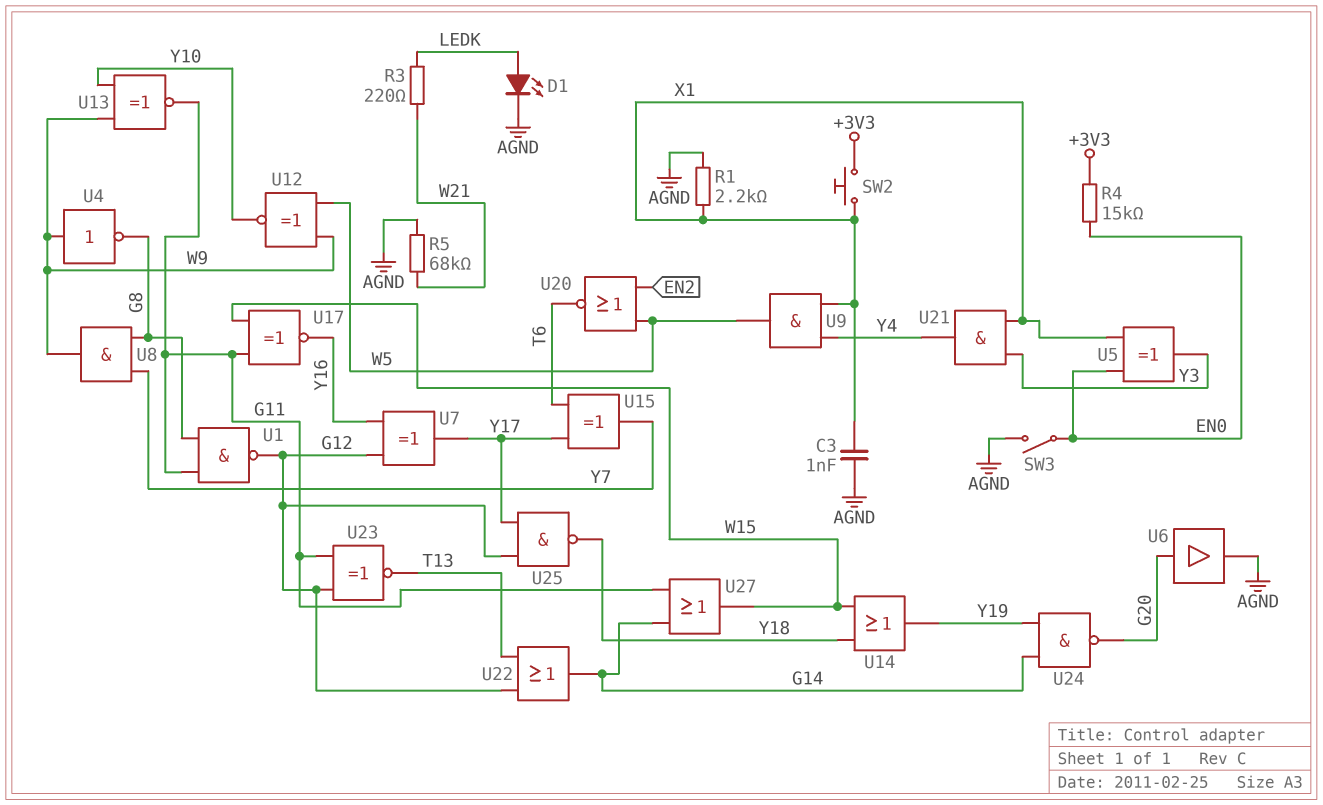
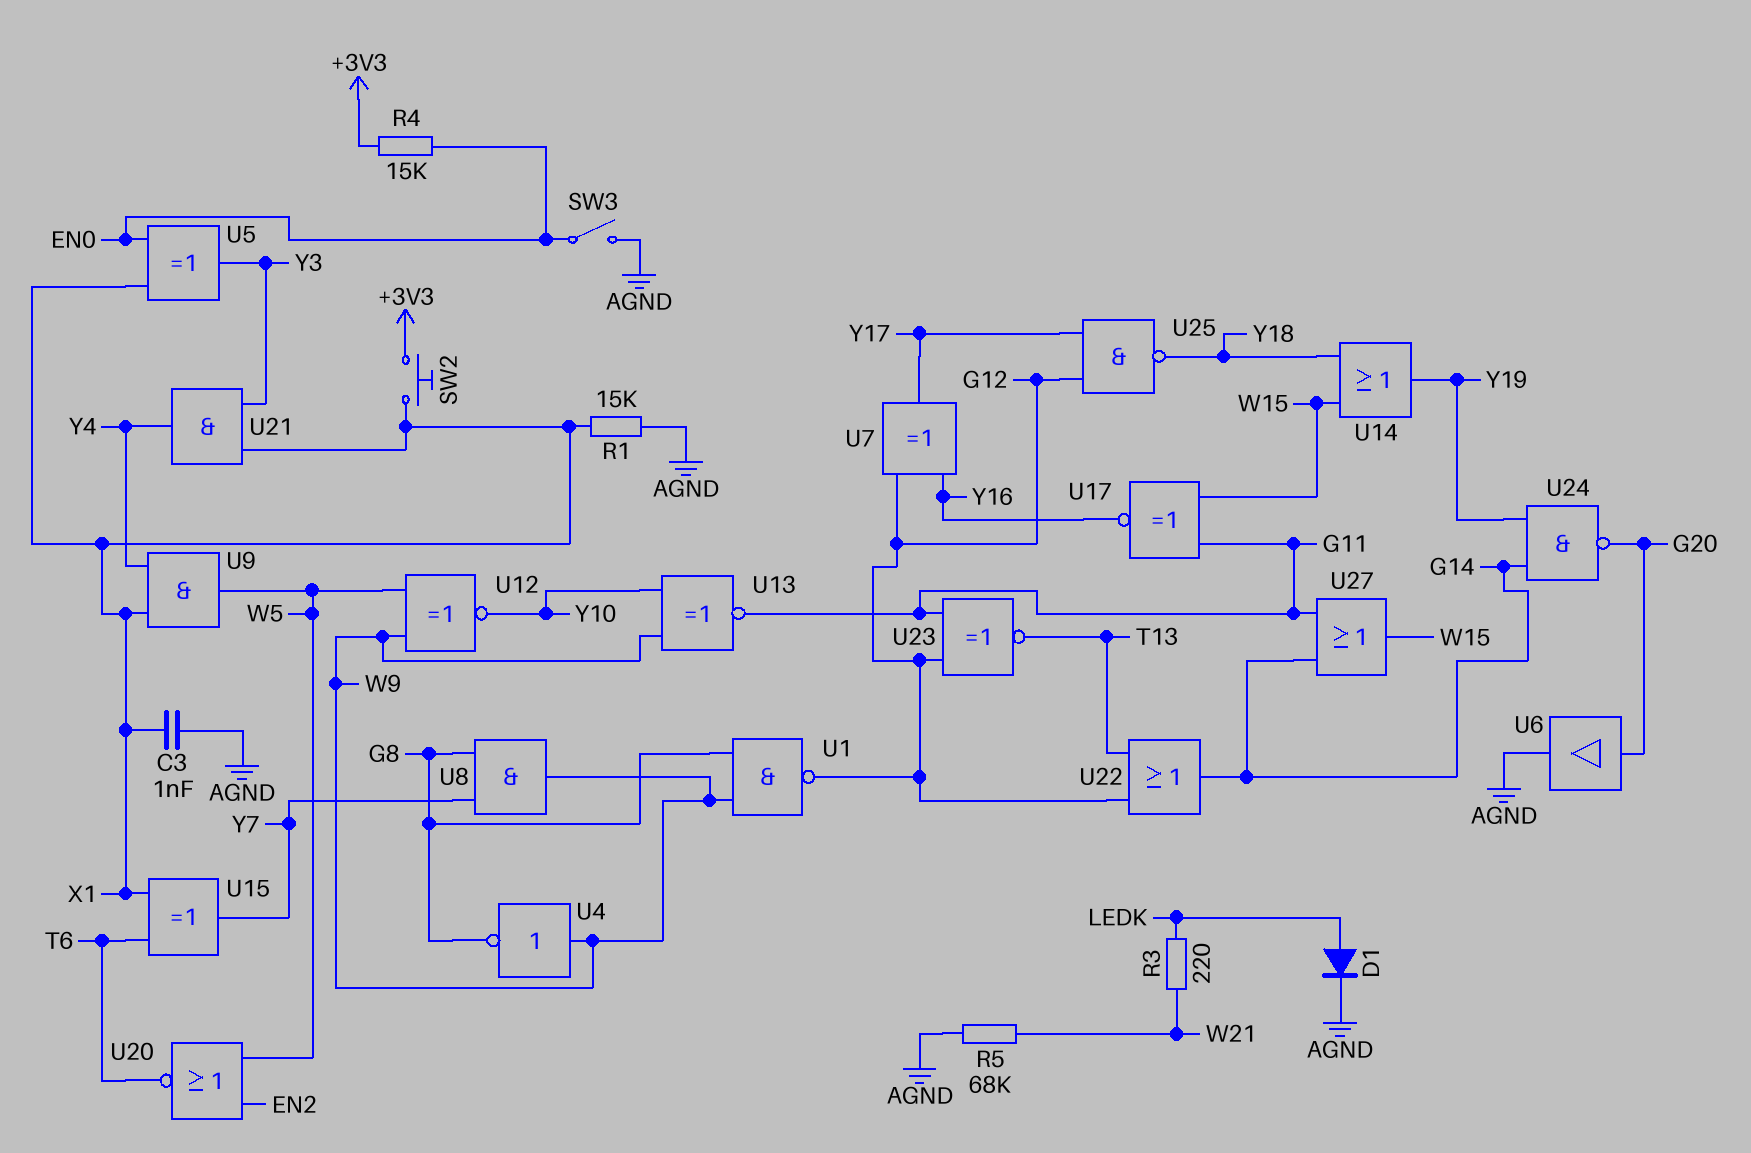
D1: LED (A LEDK, K AGND) -> diode (A LEDK, K AGND)
R1: 2.2k (AGND, X1) -> 15k (AGND, X1)
U1: NAND (in G8, in G11, out G12) -> NAND (in G8, in W9, out G12)
U15: XOR (in T6, in Y17, out Y7) -> XOR (in T6, in X1, out Y7)

